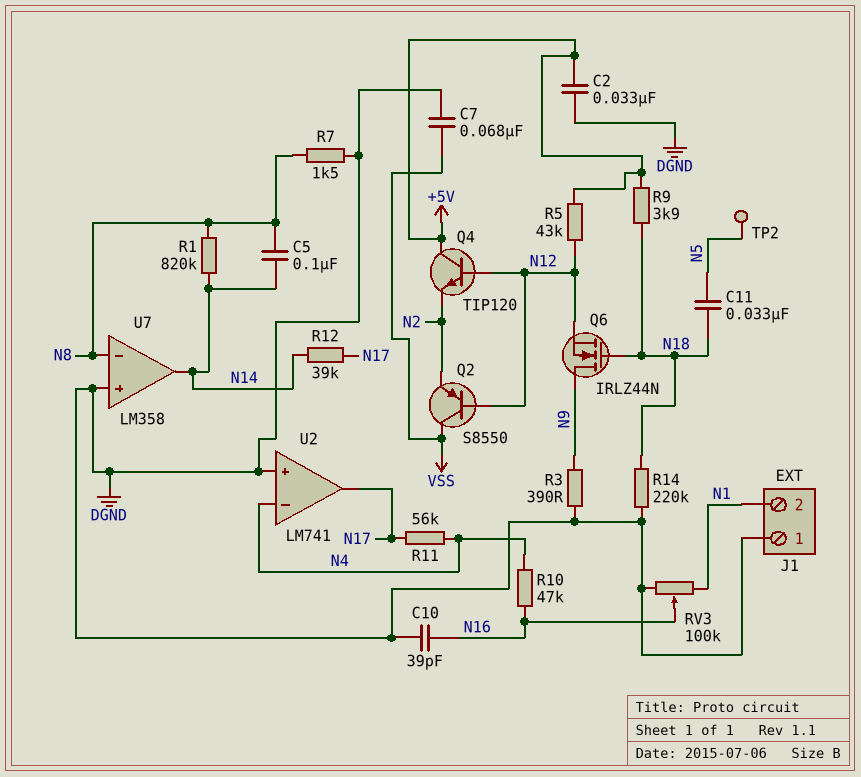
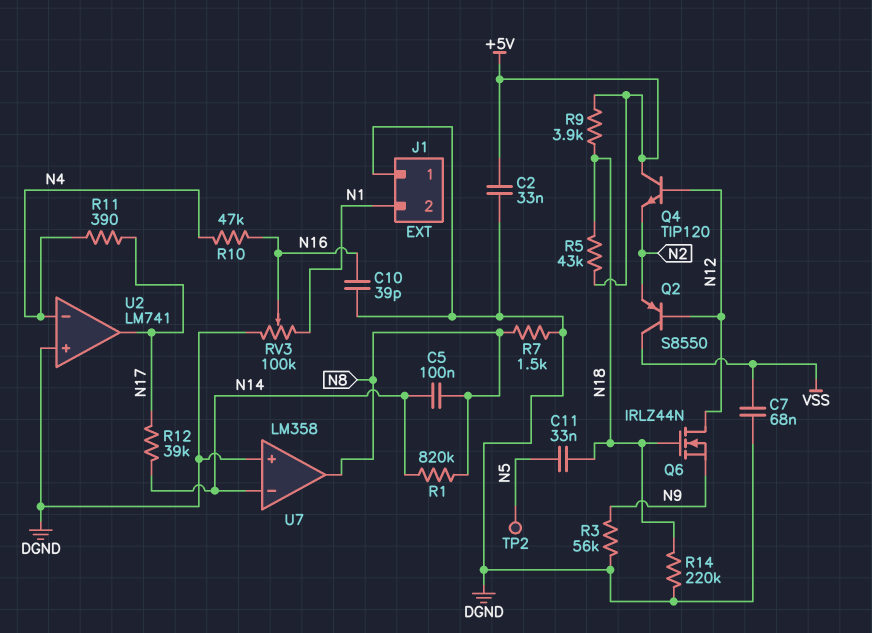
Q6: NMOS IRLZ44N (G N18, D N9, S N12) -> NMOS IRLZ44N (G N18, D N12, S N9)
R3: 390 (DGND, N9) -> 56k (DGND, N9)
R5: 43k (+5V, N12) -> 43k (+5V, N18)
R11: 56k (N4, N17) -> 390 (N4, N17)
U7 pin in-: N8 -> N14
U7 pin out: N14 -> N8

